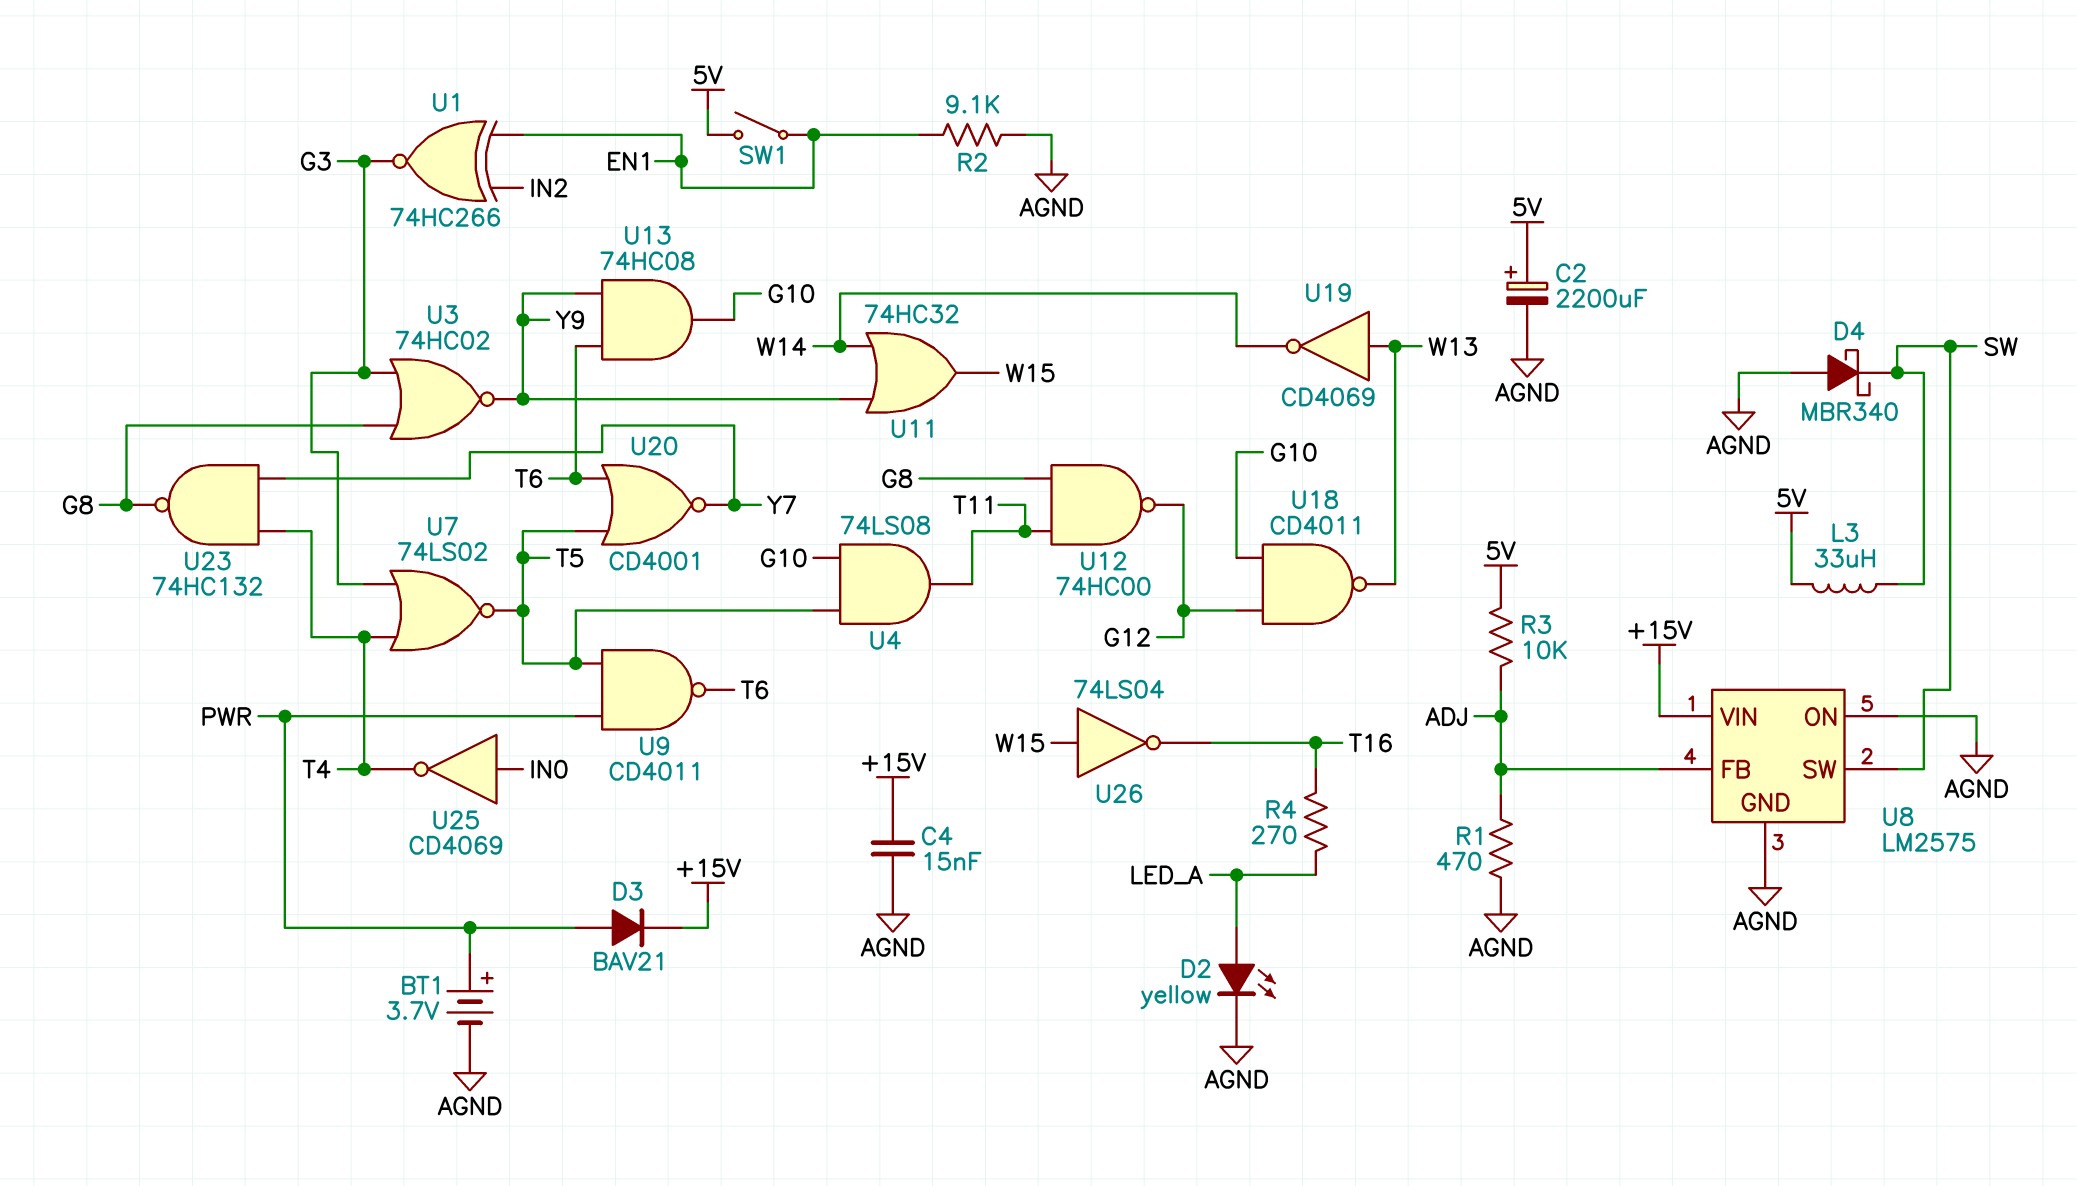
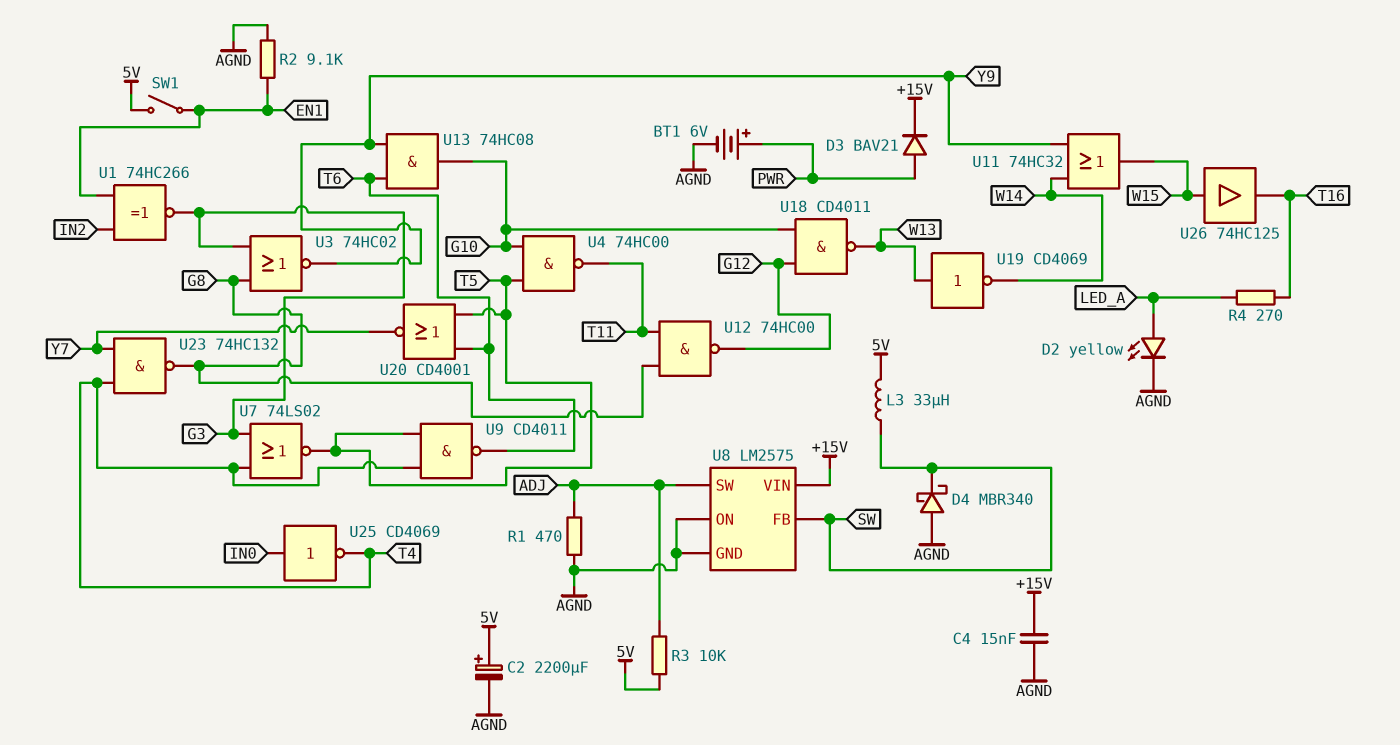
BT1: 3.7V (plus PWR, minus AGND) -> 6V (plus PWR, minus AGND)
U4: AND 74LS08 (in G10, in T5, out T11) -> NAND 74HC00 (in G10, in T5, out T11)
U8 pin FB: ADJ -> SW
U8 pin SW: SW -> ADJ
U9: NAND CD4011 (in PWR, in T5, out T6) -> NAND CD4011 (in T4, in T5, out T6)
U26: NOT 74LS04 (in W15, out T16) -> buffer 74HC125 (in W15, out T16)

